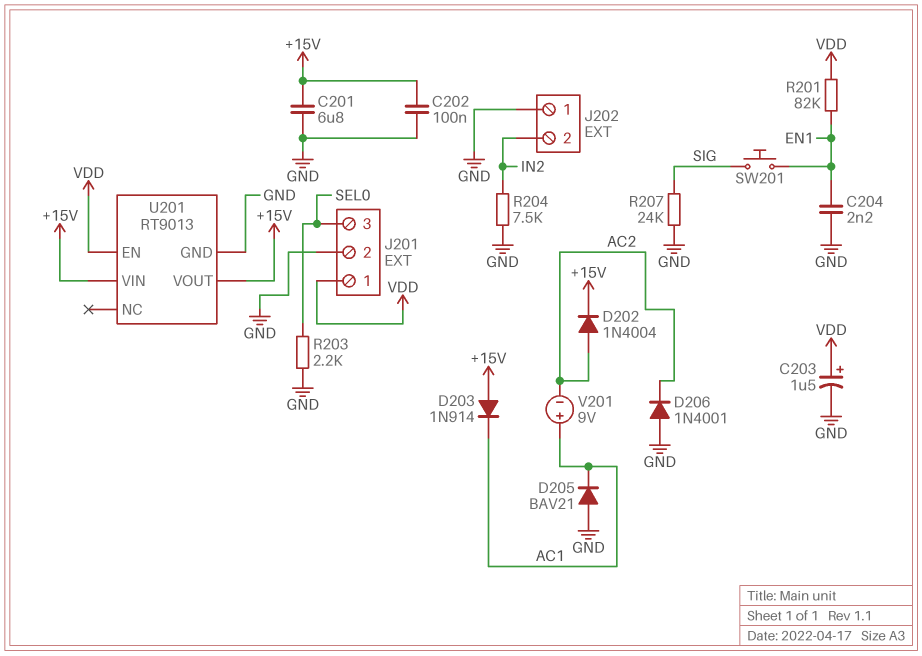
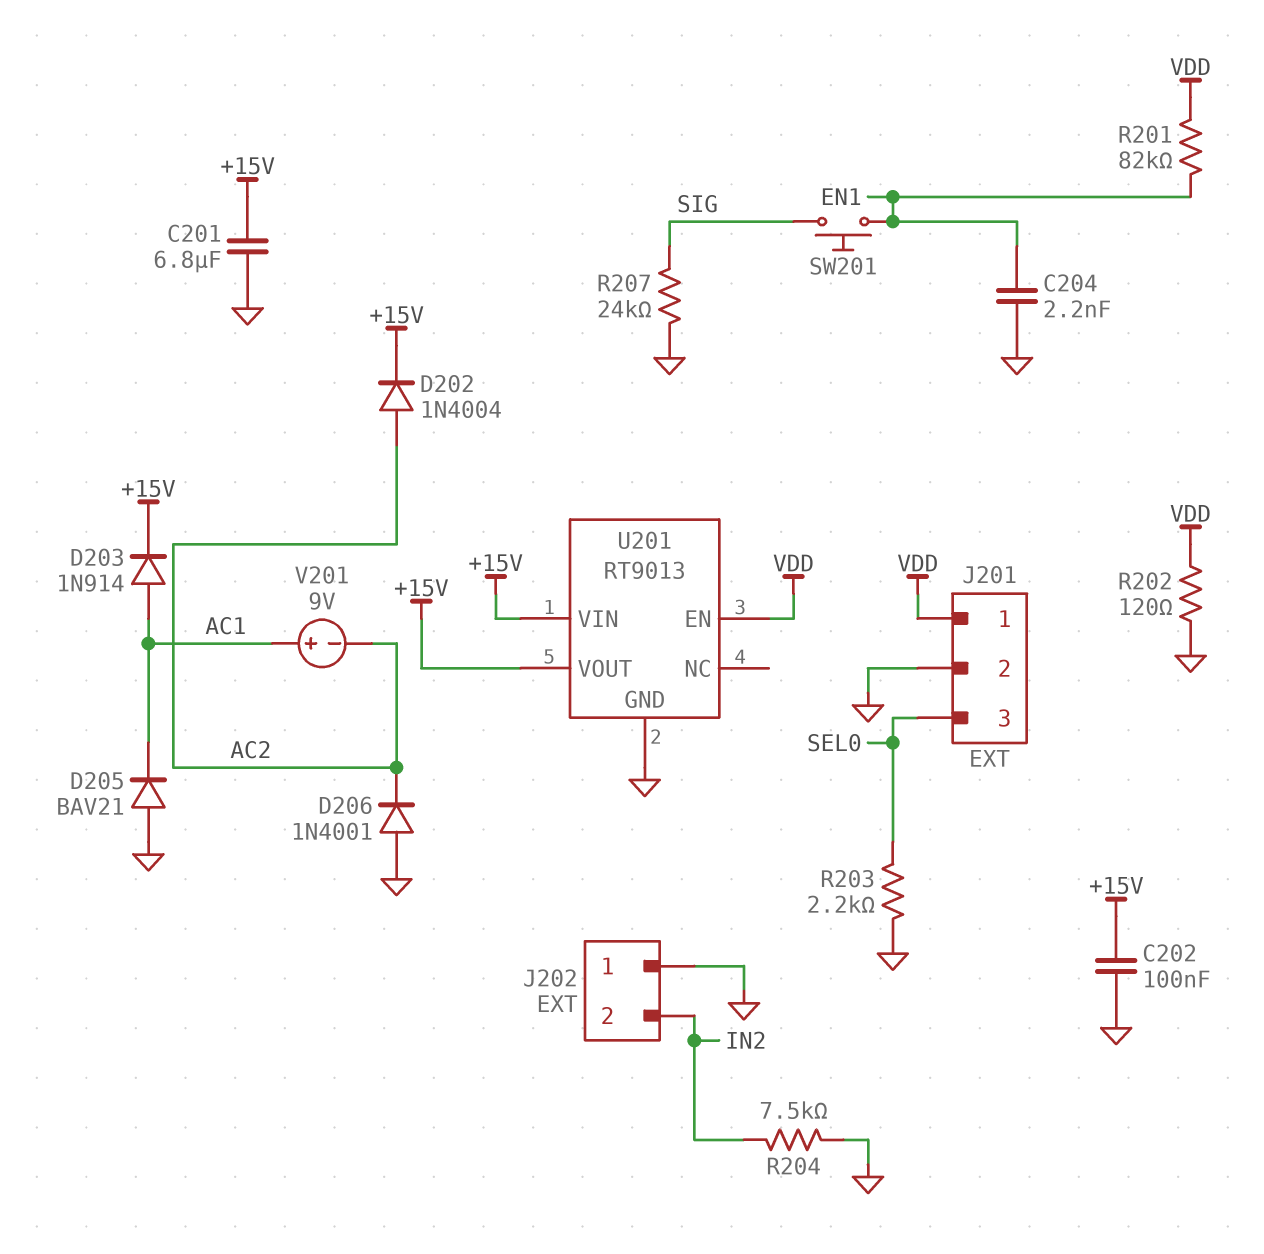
C203: 1.5uF (plus VDD, minus GND) -> none
D203: diode 1N914 (A +15V, K AC1) -> diode 1N914 (A AC1, K +15V)
R202: none -> 120 (GND, VDD)

